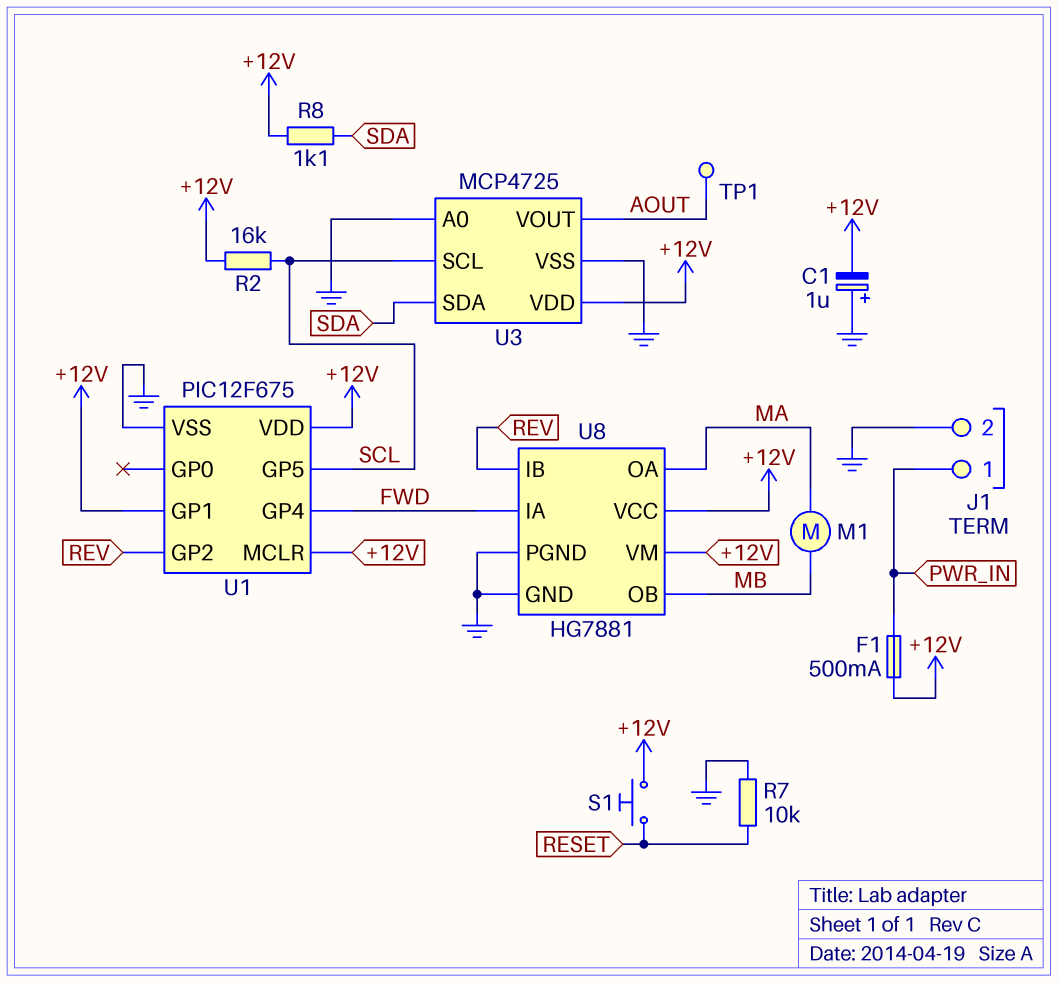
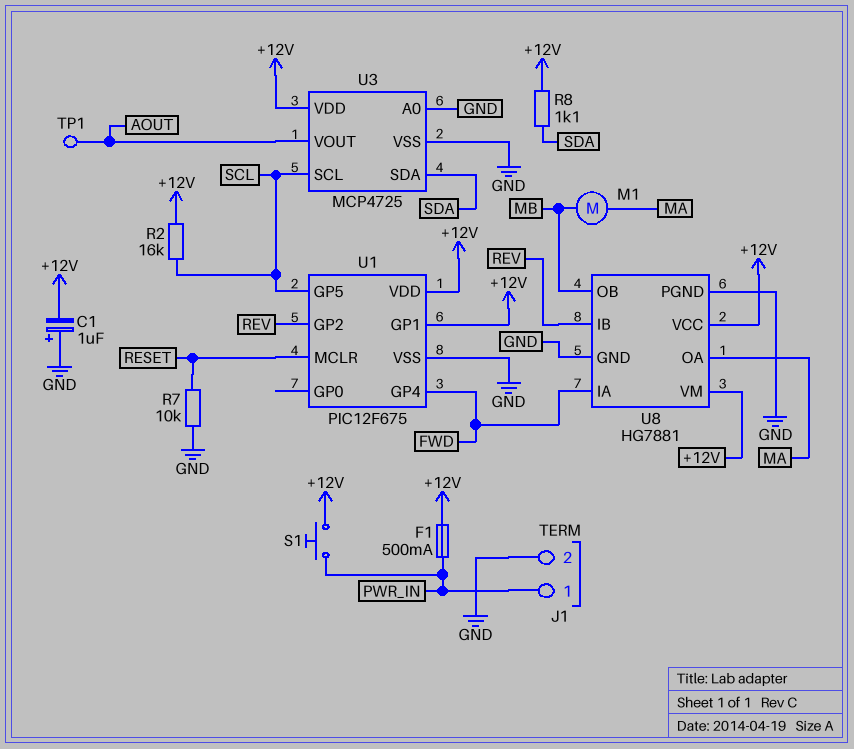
S1: button (+12V, RESET) -> button (+12V, PWR_IN)
U1 pin MCLR: +12V -> RESET

